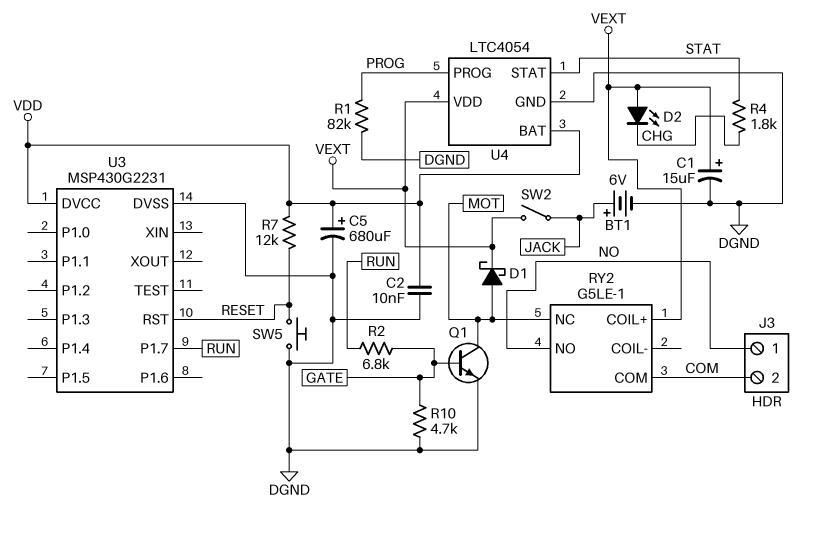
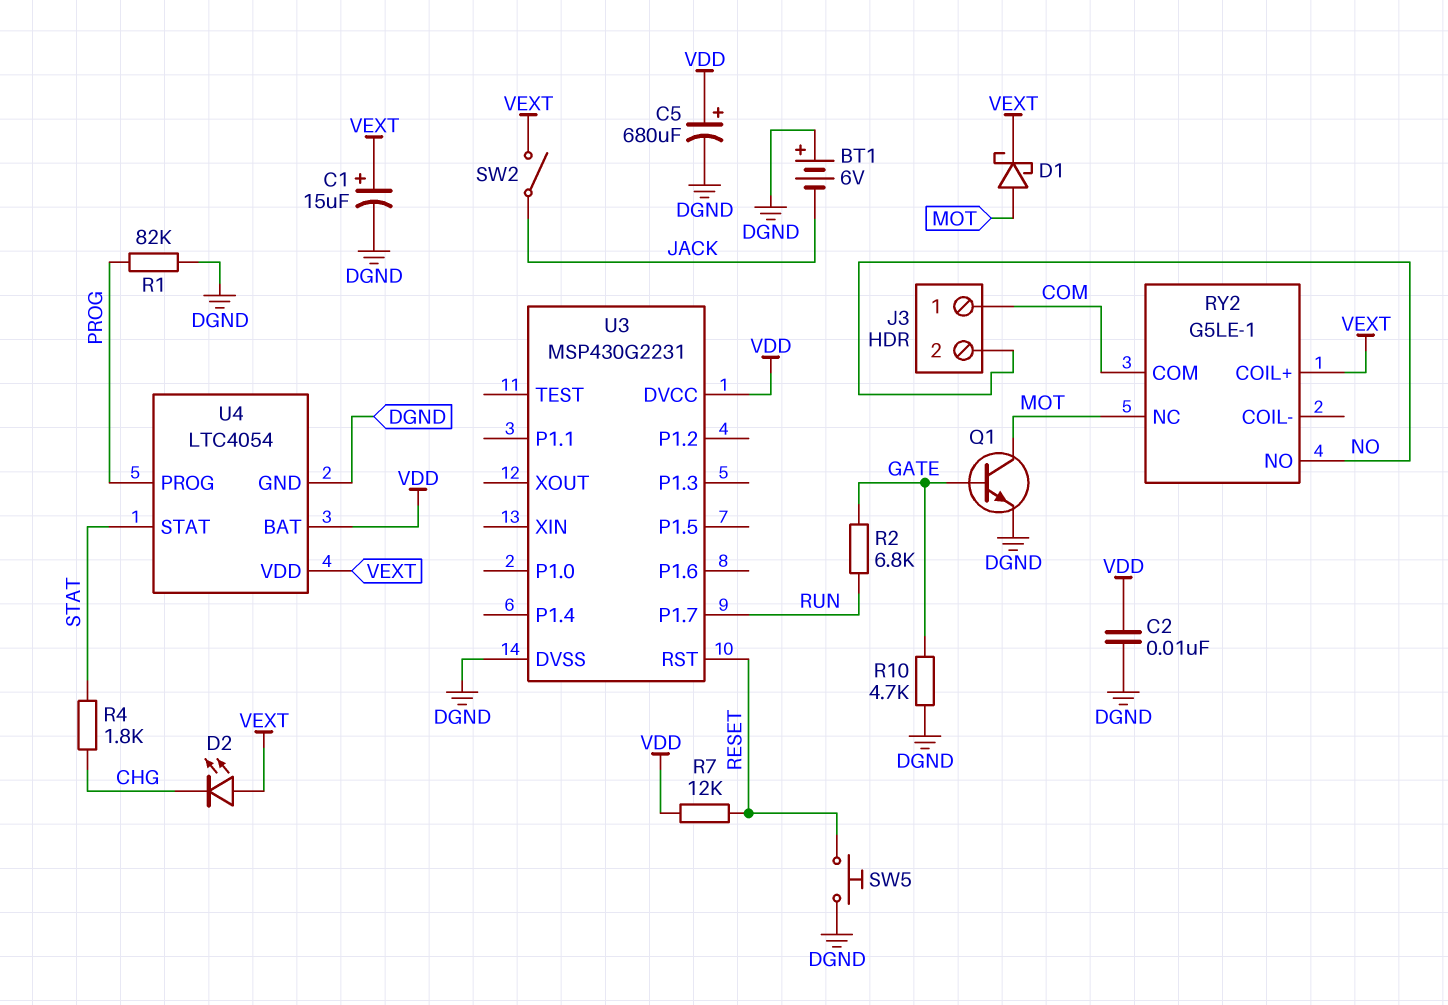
BT1: 6V (plus JACK, minus DGND) -> 6V (plus DGND, minus JACK)
J3 pin 1: NO -> COM
J3 pin 2: COM -> NO

